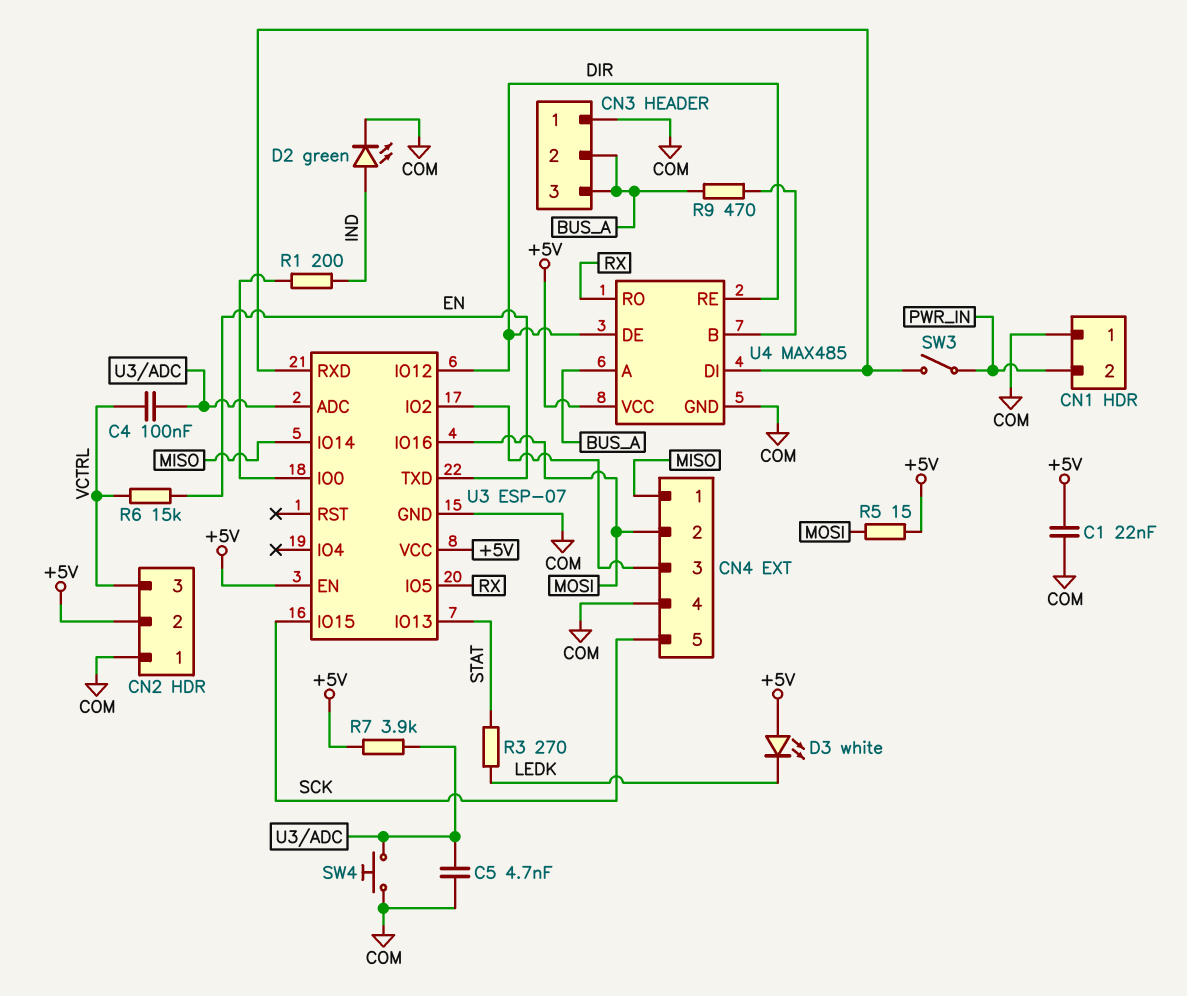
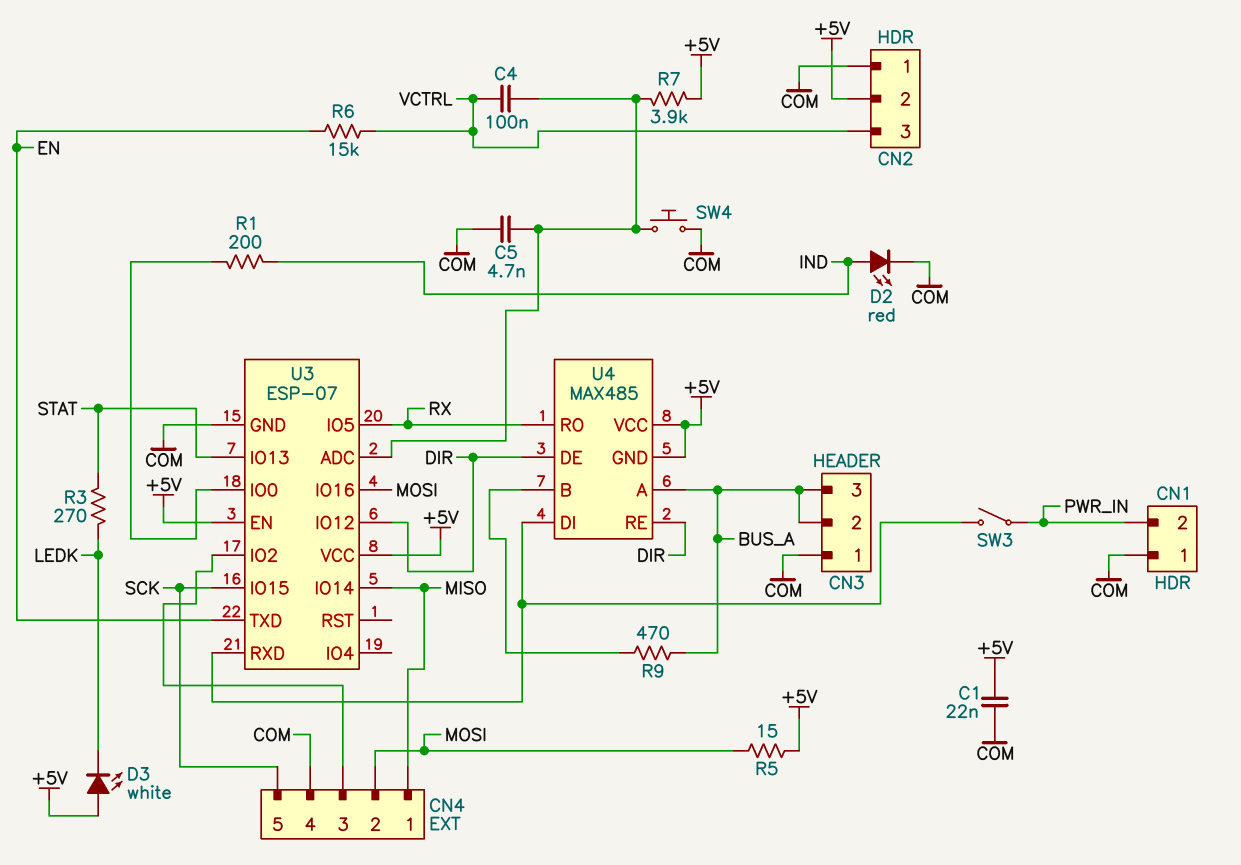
D2: LED green (A IND, K COM) -> LED red (A IND, K COM)
U4 pin GND: COM -> +5V

